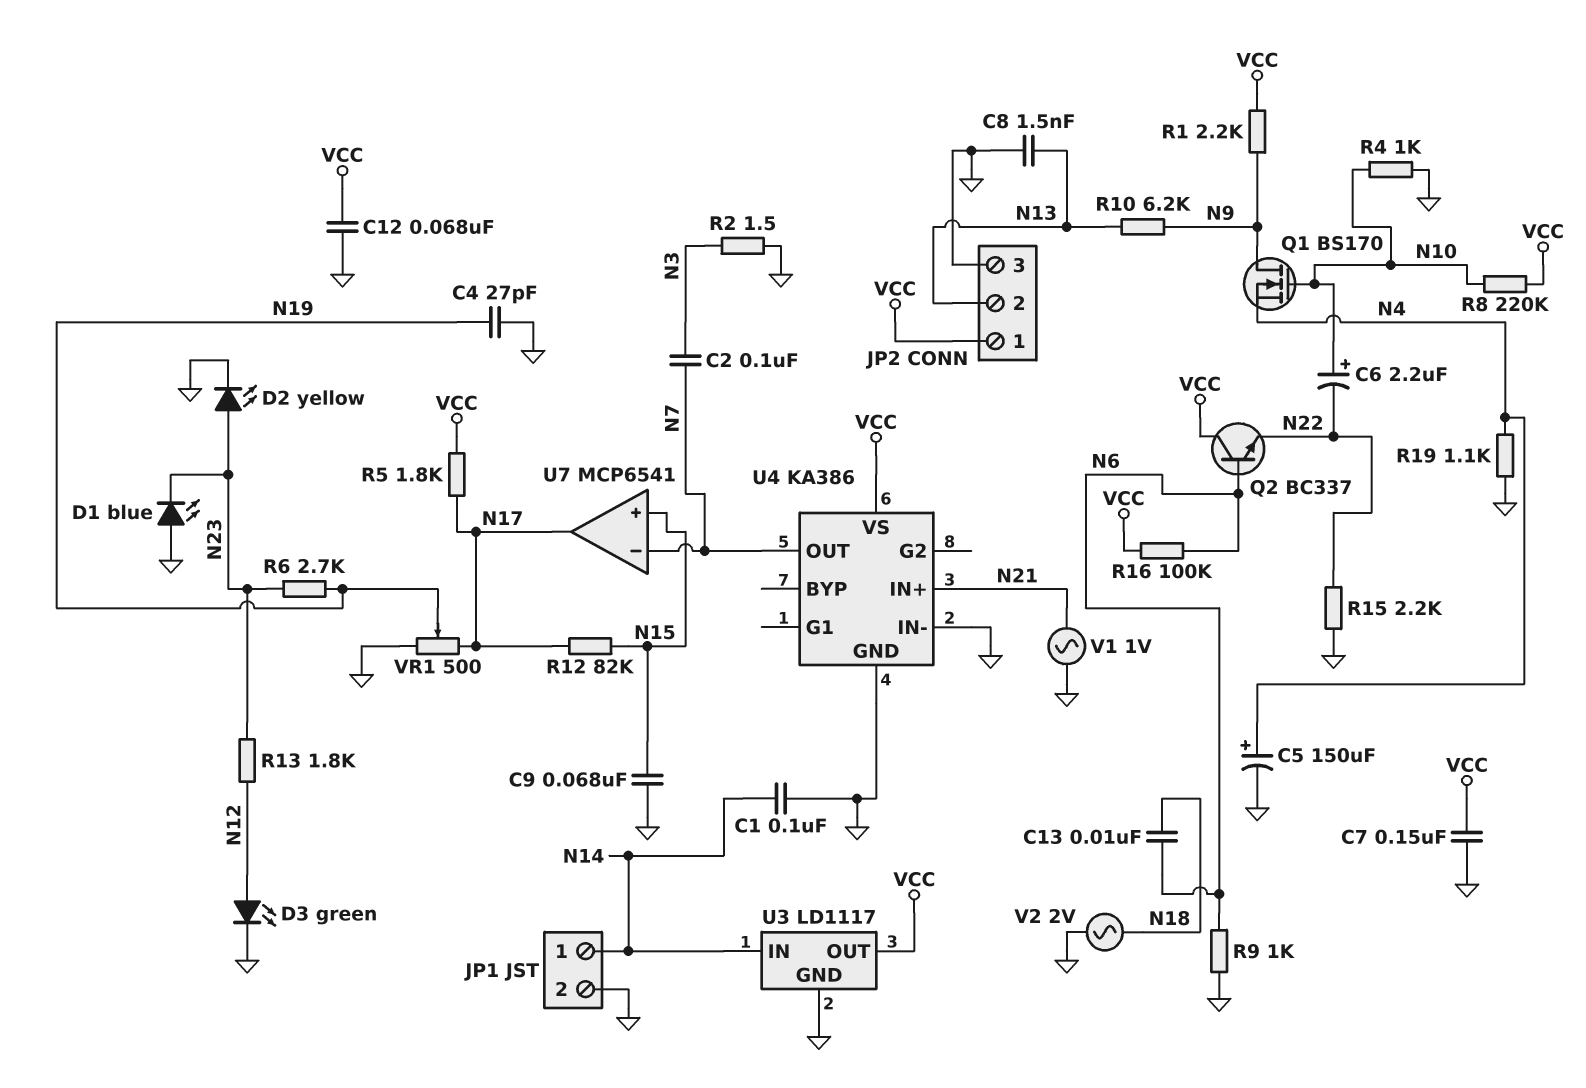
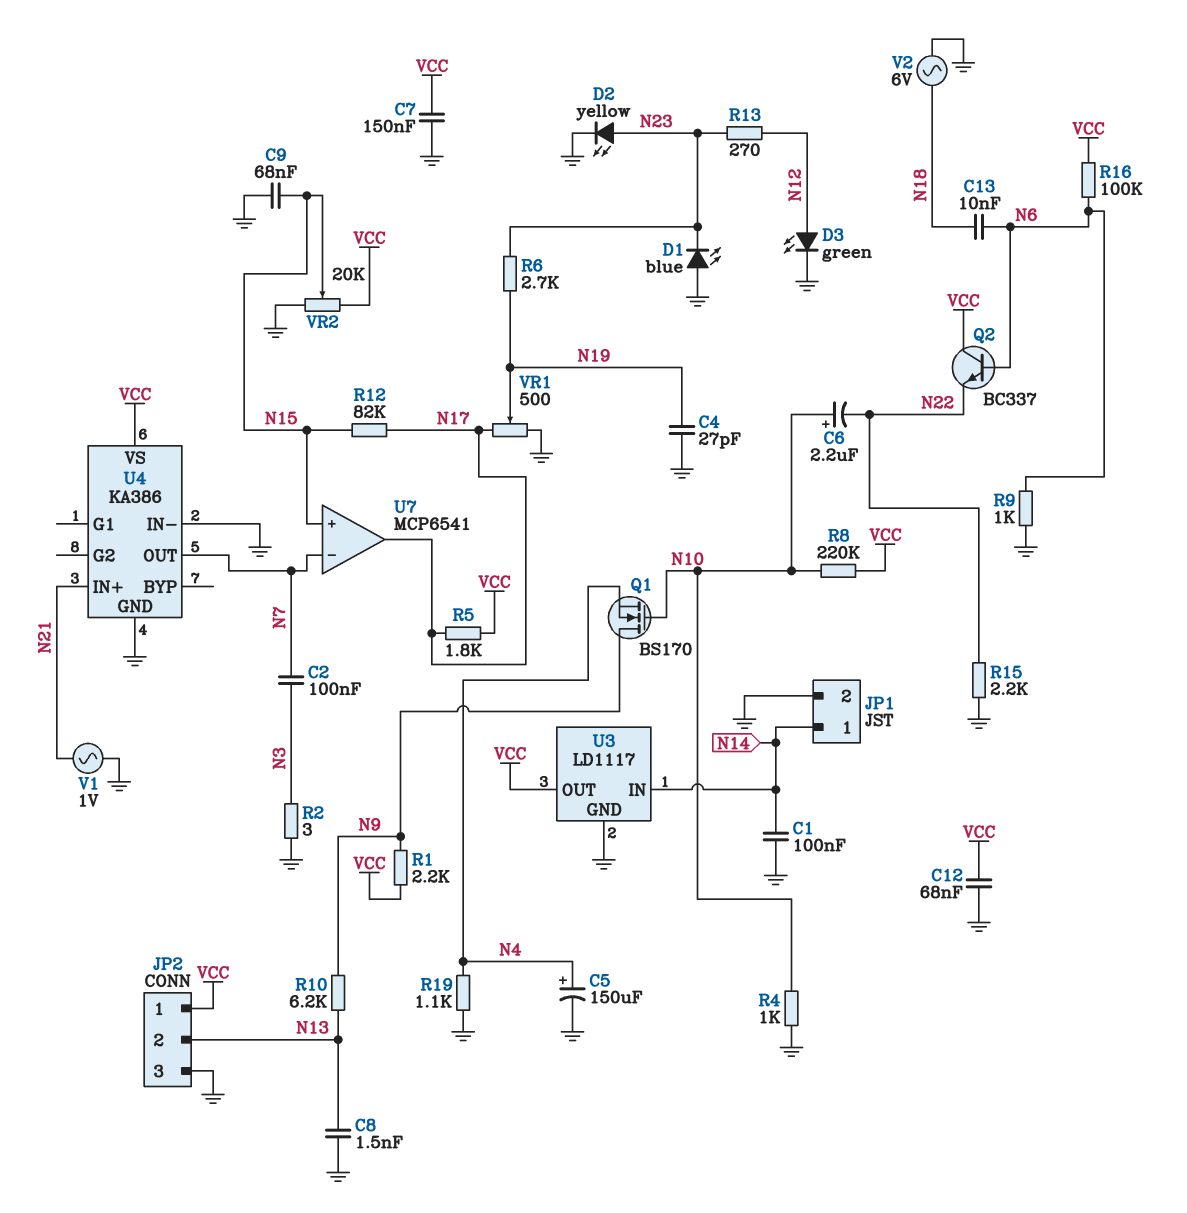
R2: 1.5 (GND, N3) -> 3 (GND, N3)
R13: 1.8k (N12, N23) -> 270 (N12, N23)
V2: AC 2V (GND, N18) -> AC 6V (GND, N18)
VR2: none -> 20k (GND, VCC, wiper N15)

